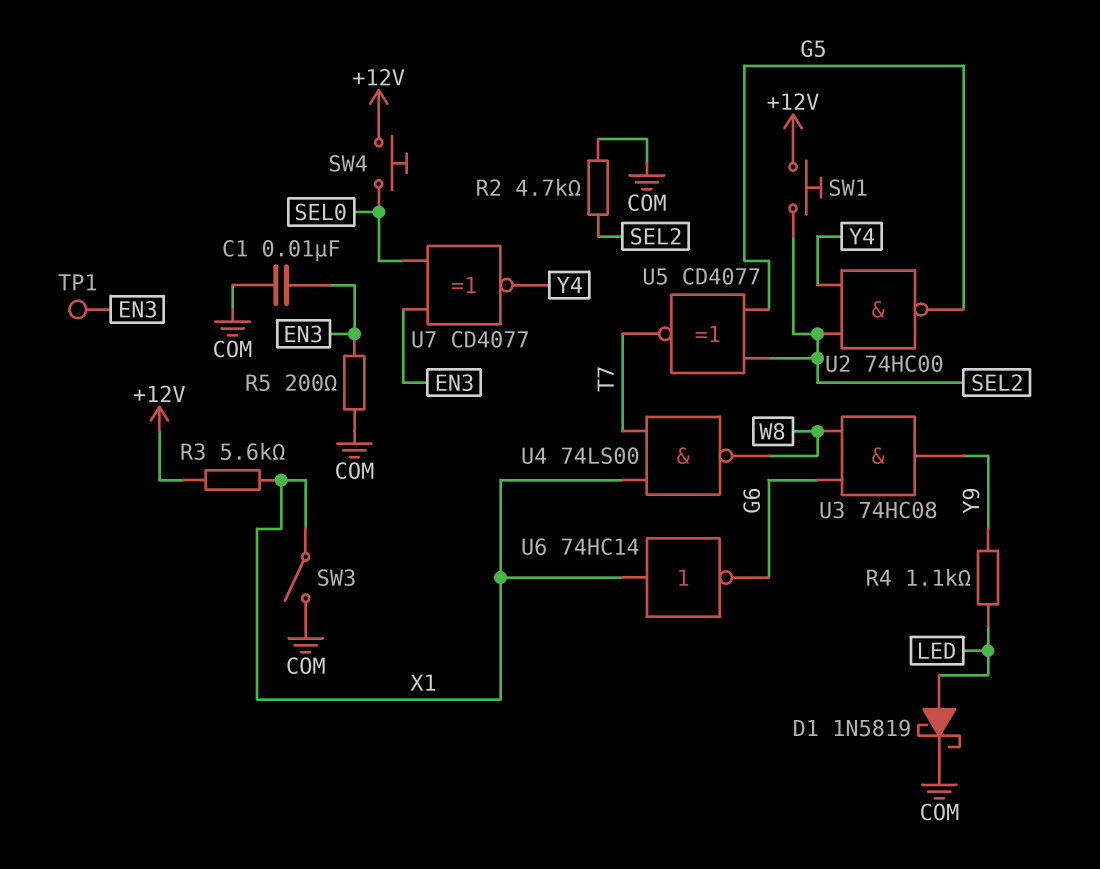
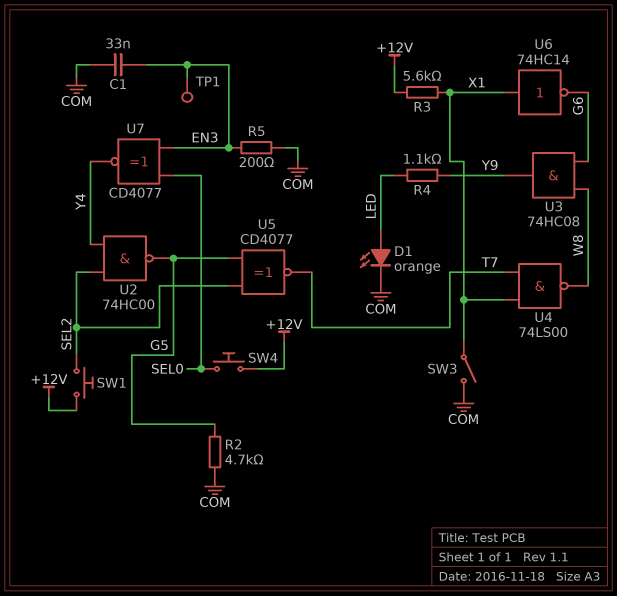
C1: 10nF (COM, EN3) -> 33nF (COM, EN3)
D1: schottky 1N5819 (A LED, K COM) -> LED orange (A LED, K COM)
R2: 4.7k (COM, SEL2) -> 4.7k (COM, G5)

